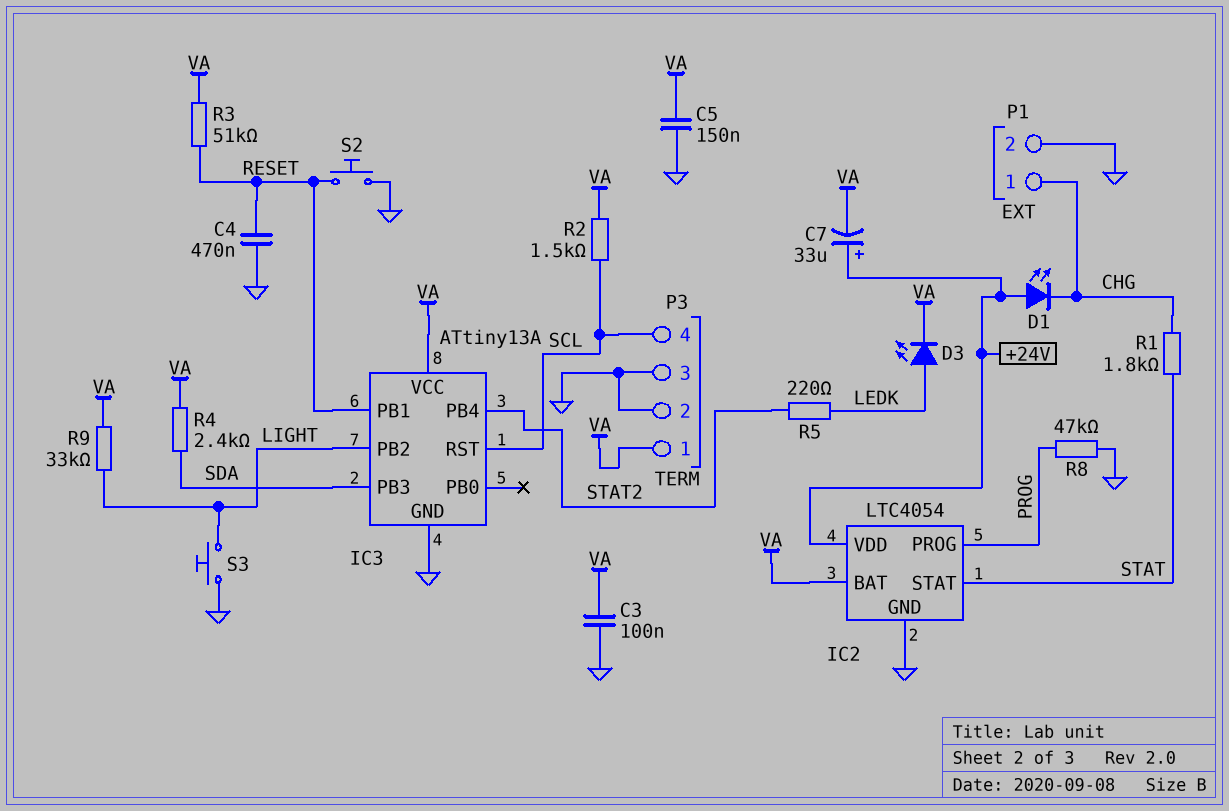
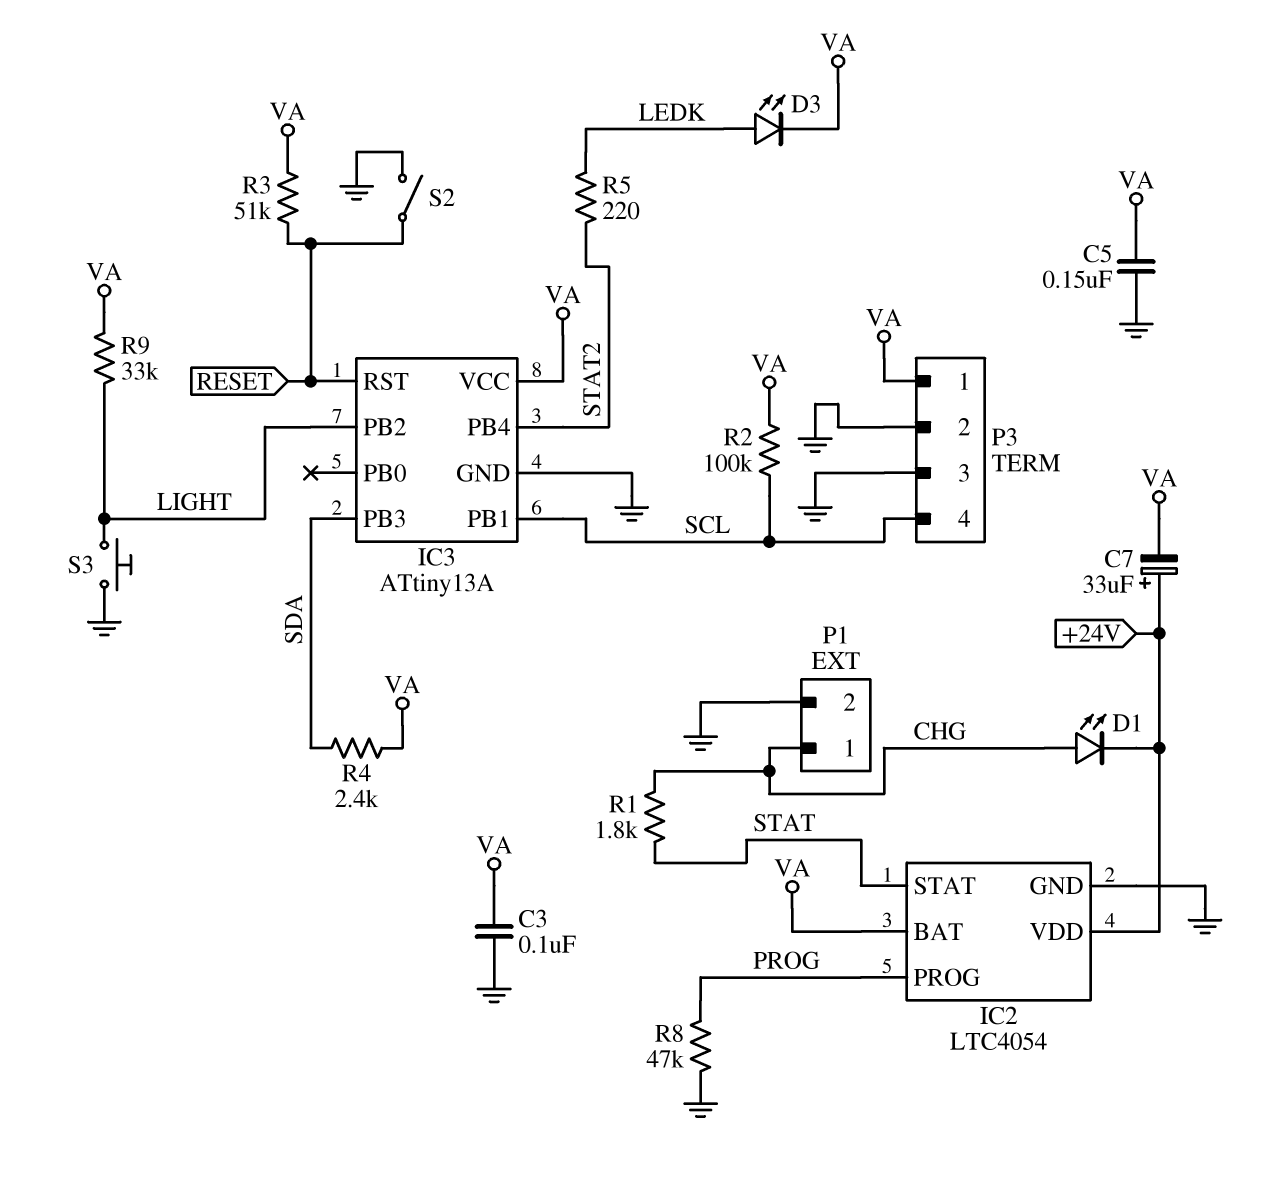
C4: 470nF (GND, RESET) -> none
D1: LED (A +24V, K CHG) -> LED (A CHG, K +24V)
IC3 pin PB1: RESET -> SCL
IC3 pin RST: SCL -> RESET
R2: 1.5k (SCL, VA) -> 100k (SCL, VA)
S2: button (GND, RESET) -> switch (GND, RESET)

